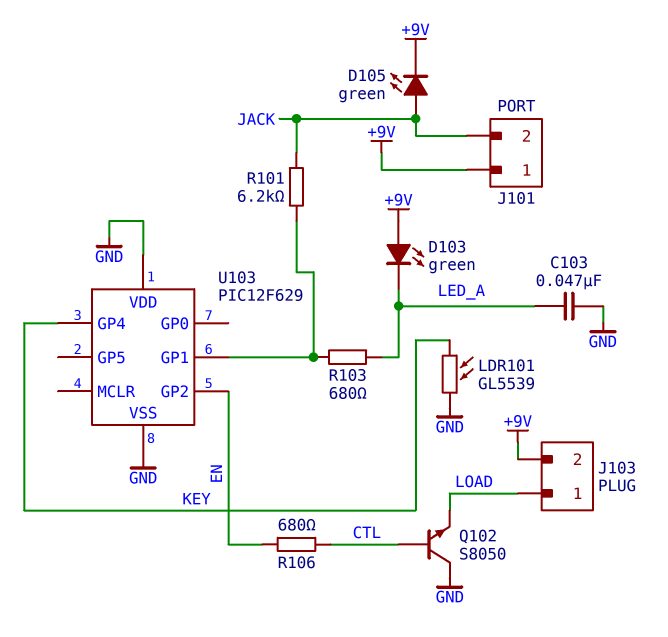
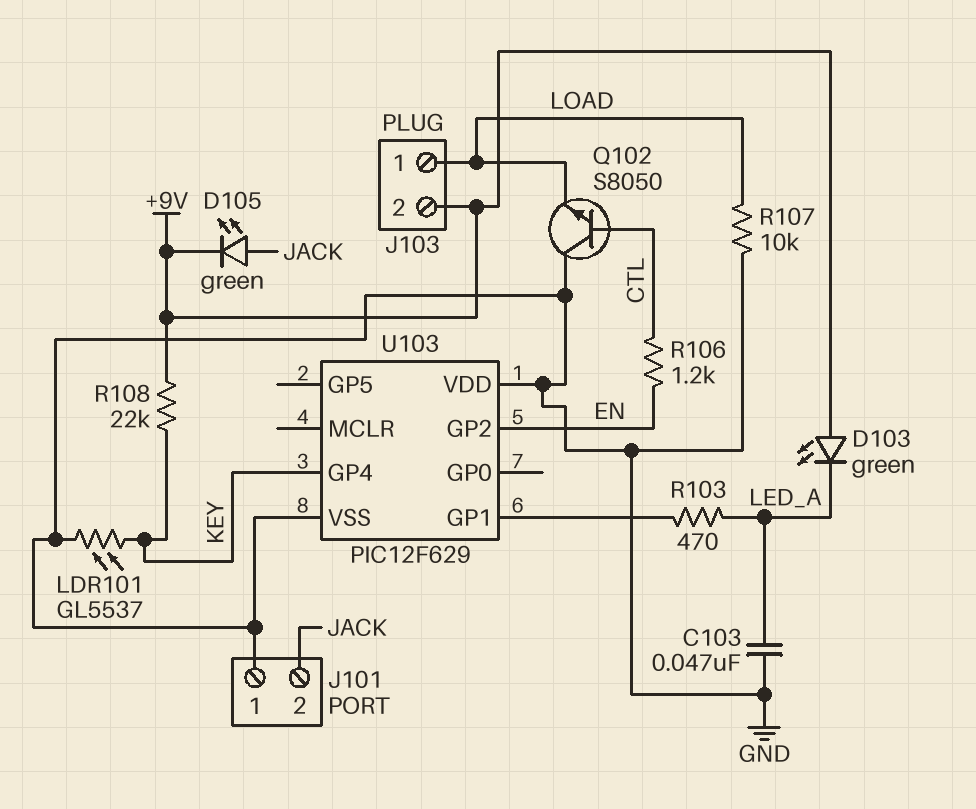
J101 pin 1: +9V -> GND
LDR101: GL5539 (GND, KEY) -> GL5537 (GND, KEY)
R101: 6.2k (JACK, U103/GP1) -> none
R103: 680 (LED_A, U103/GP1) -> 470 (LED_A, U103/GP1)
R106: 680 (CTL, EN) -> 1.2k (CTL, EN)
R107: none -> 10k (GND, LOAD)
R108: none -> 22k (+9V, KEY)

